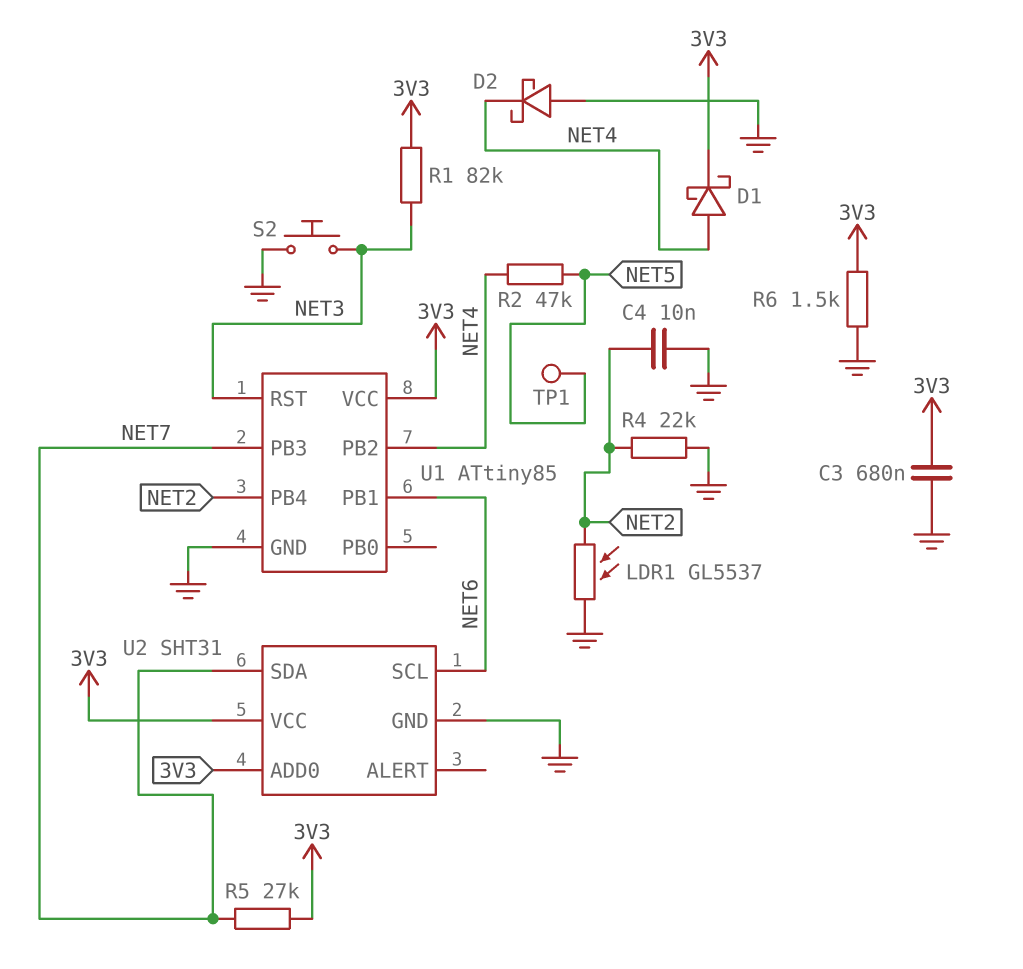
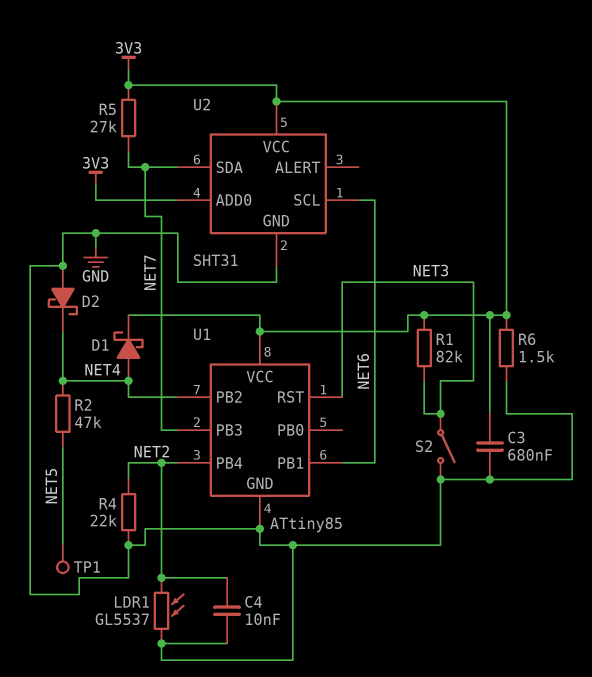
S2: button (GND, NET3) -> switch (GND, NET3)

